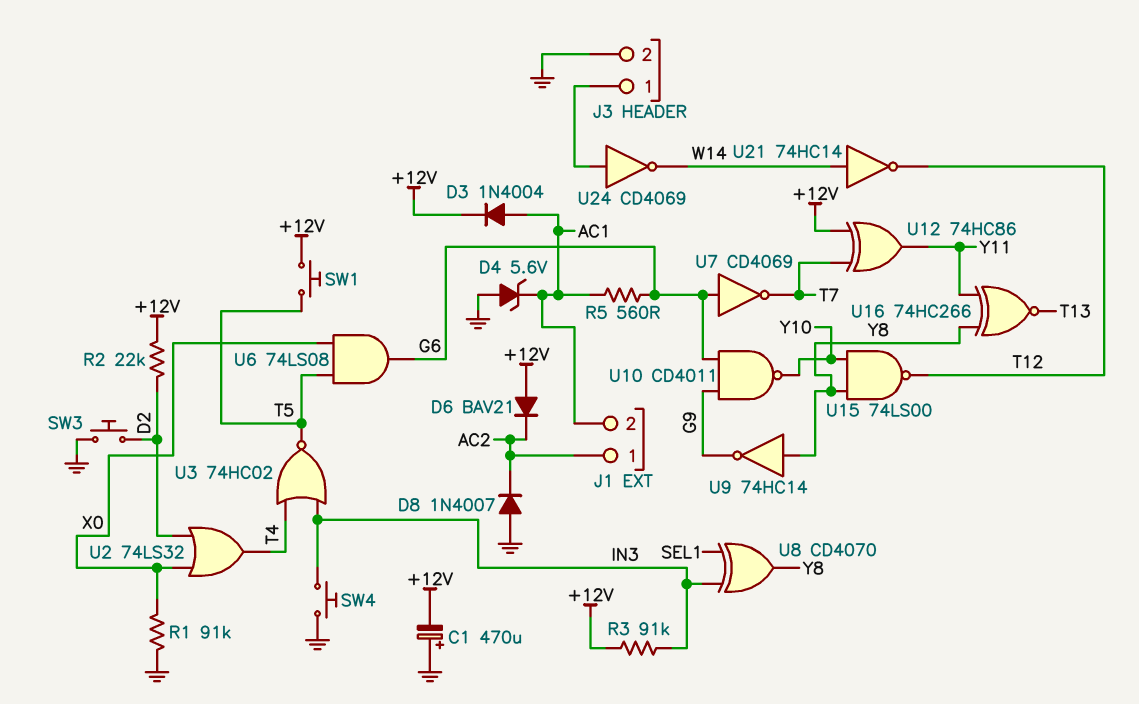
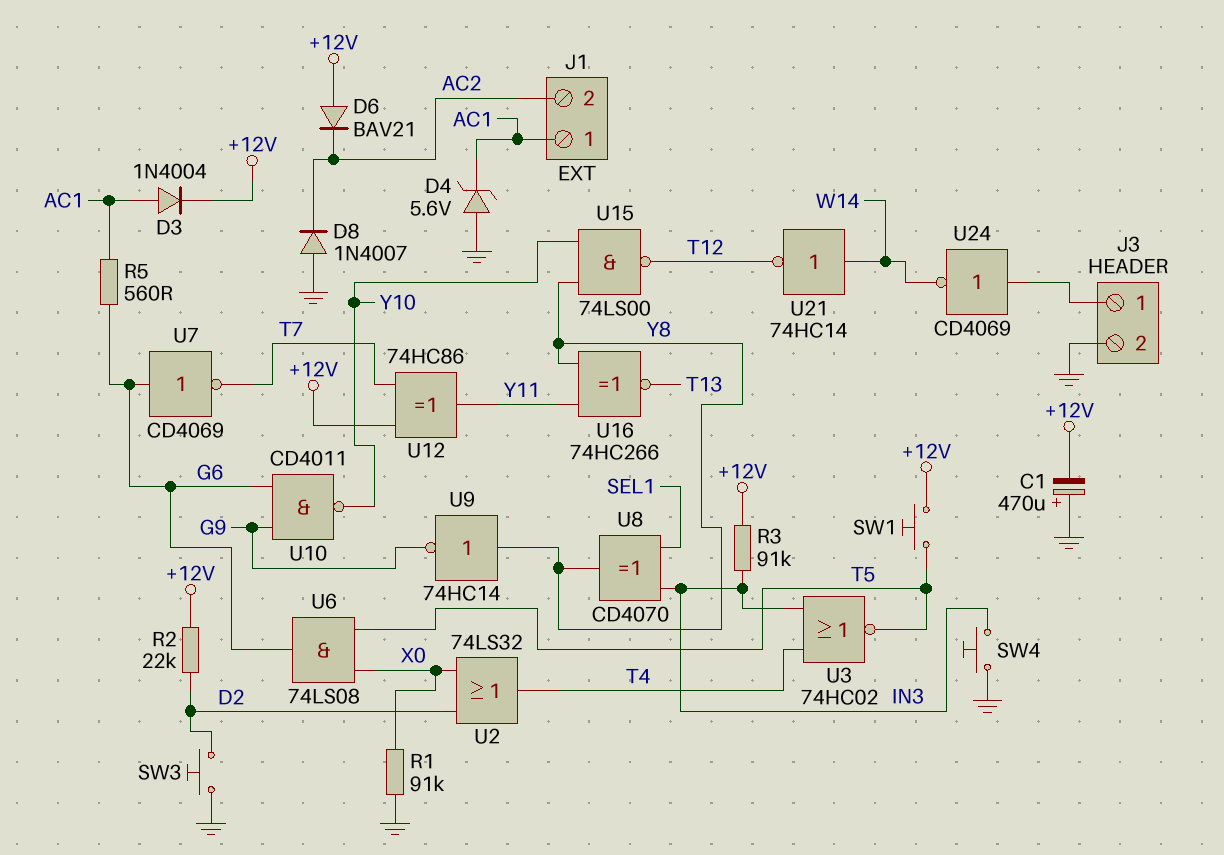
J1 pin 1: AC2 -> AC1
J1 pin 2: AC1 -> AC2

